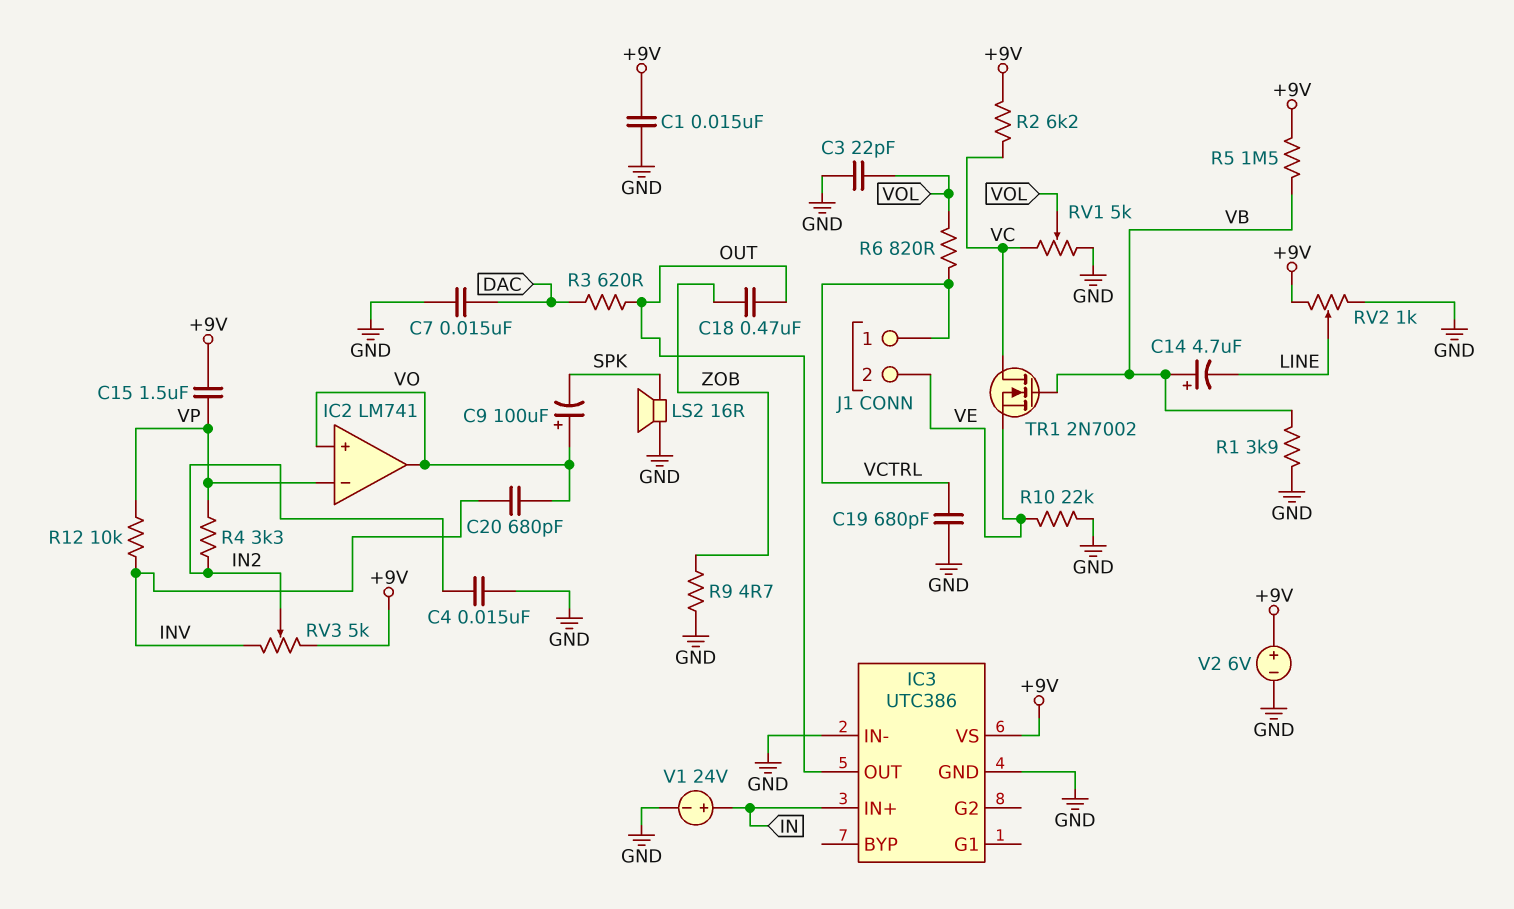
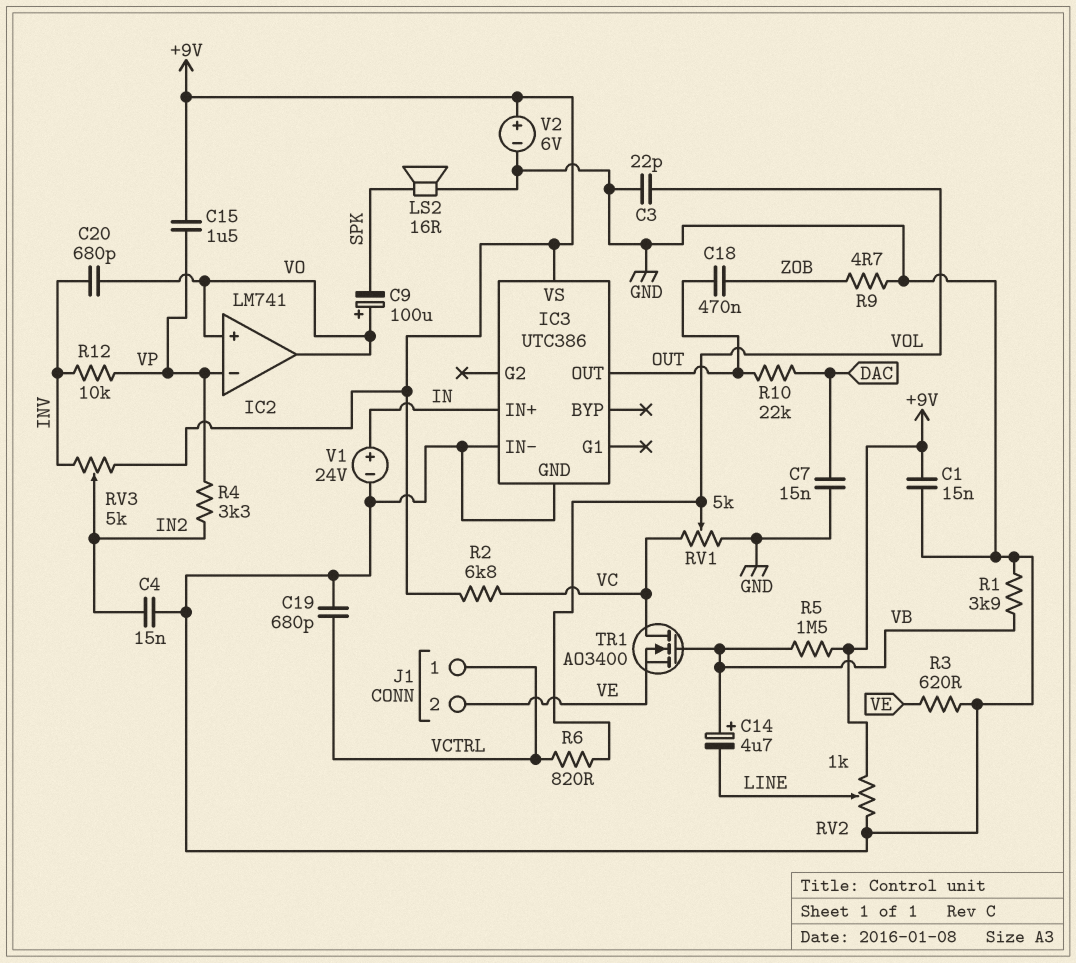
R2: 6.2k (+9V, VC) -> 6.8k (+9V, VC)
R3: 620 (DAC, OUT) -> 620 (GND, VE)
R10: 22k (GND, VE) -> 22k (DAC, OUT)
TR1: NMOS 2N7002 (G VB, D VC, S VE) -> NMOS AO3400 (G VB, D VC, S VE)

